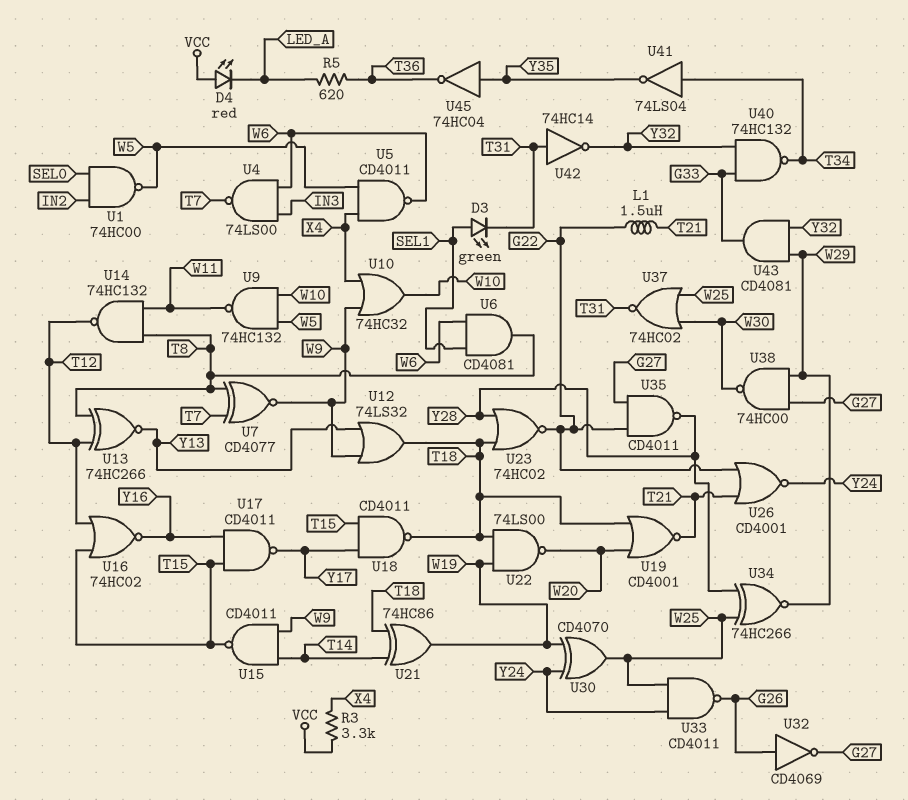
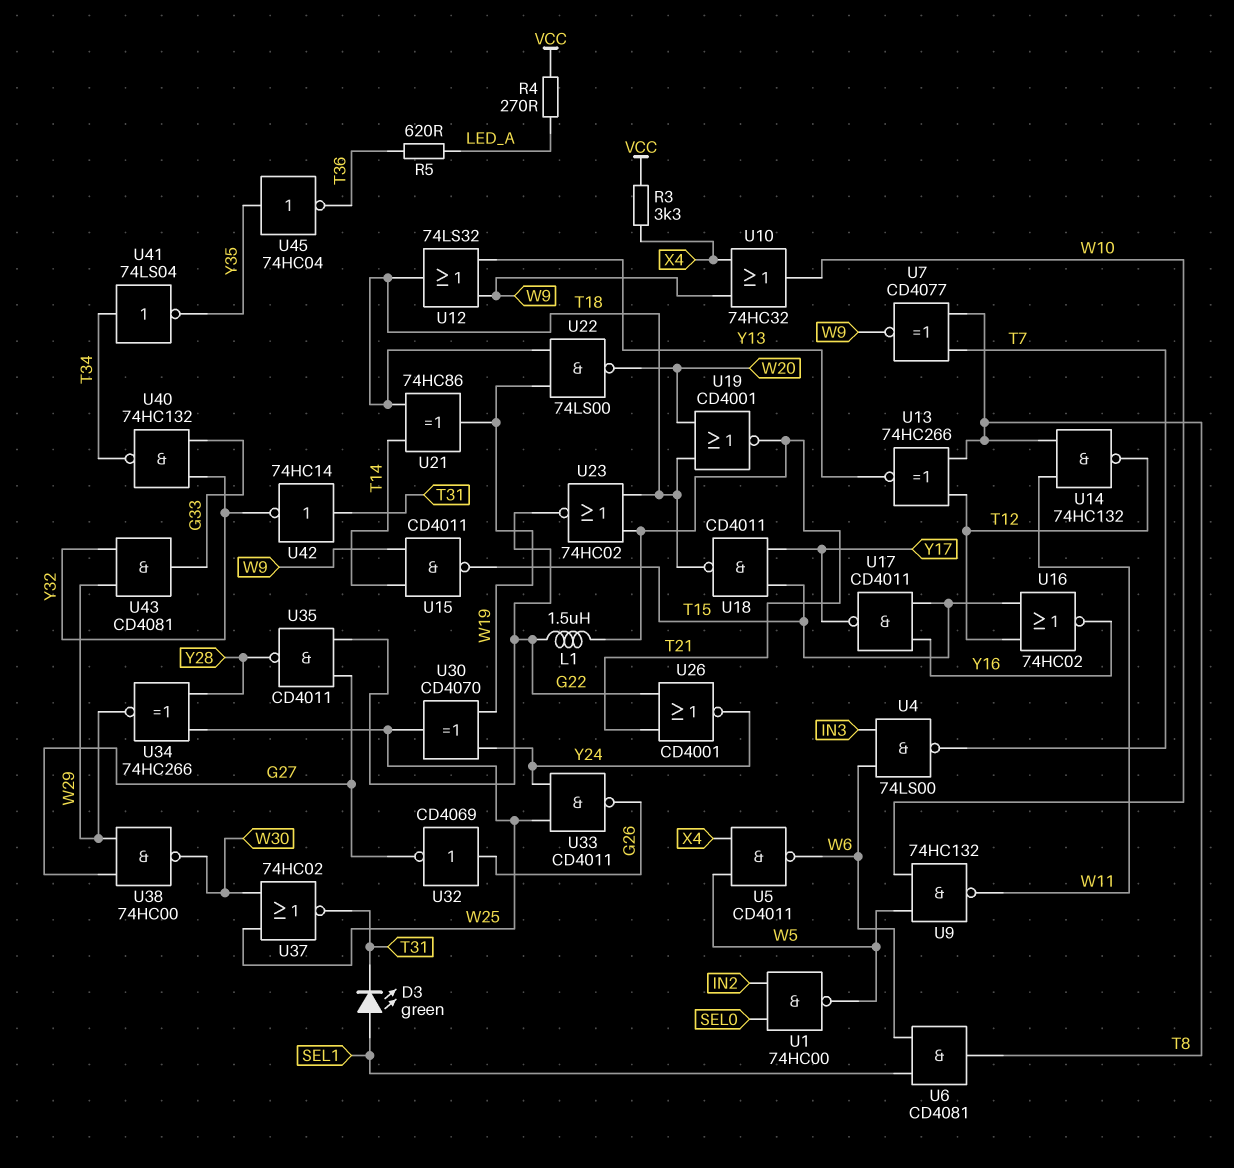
D4: LED red (A VCC, K LED_A) -> none
R4: none -> 270 (LED_A, VCC)
U23: NOR 74HC02 (in T18, in Y28, out G22) -> NOR 74HC02 (in T18, in T21, out G22)

